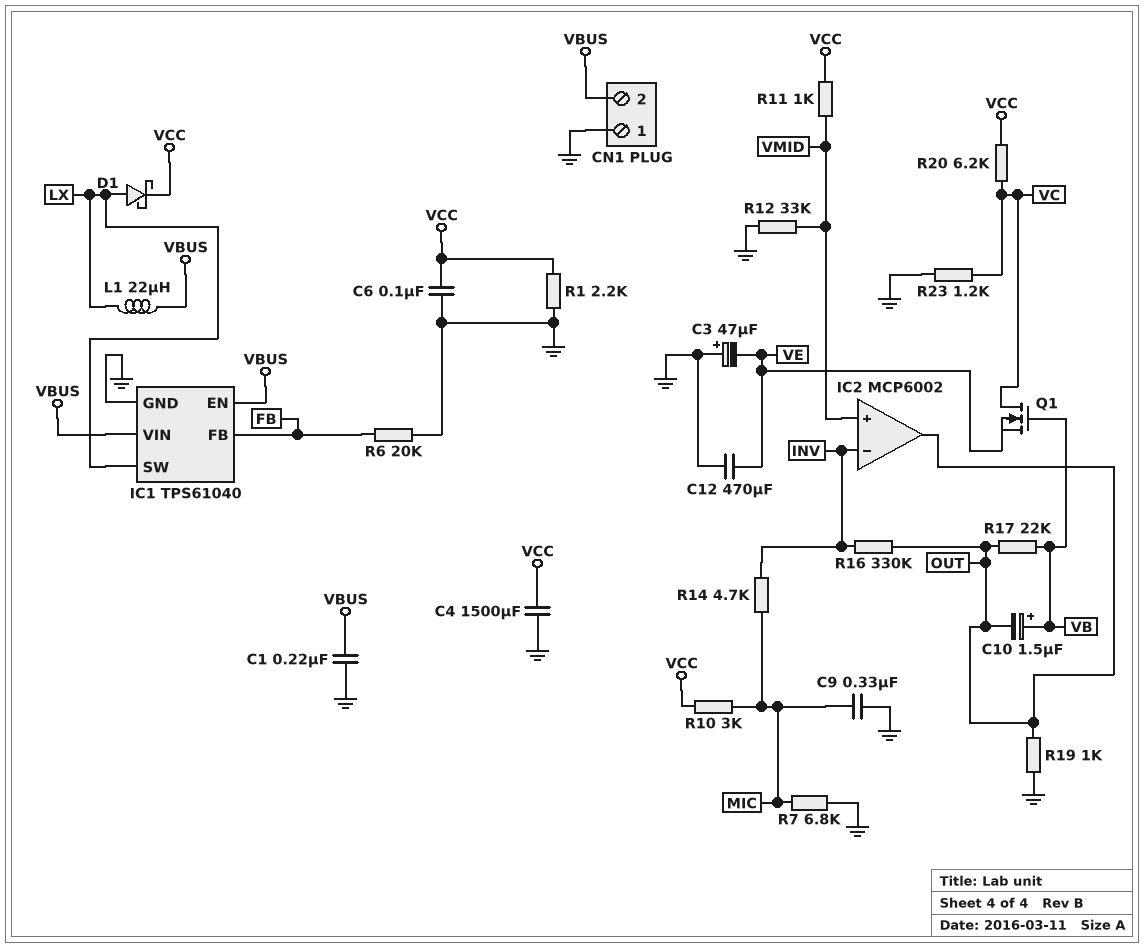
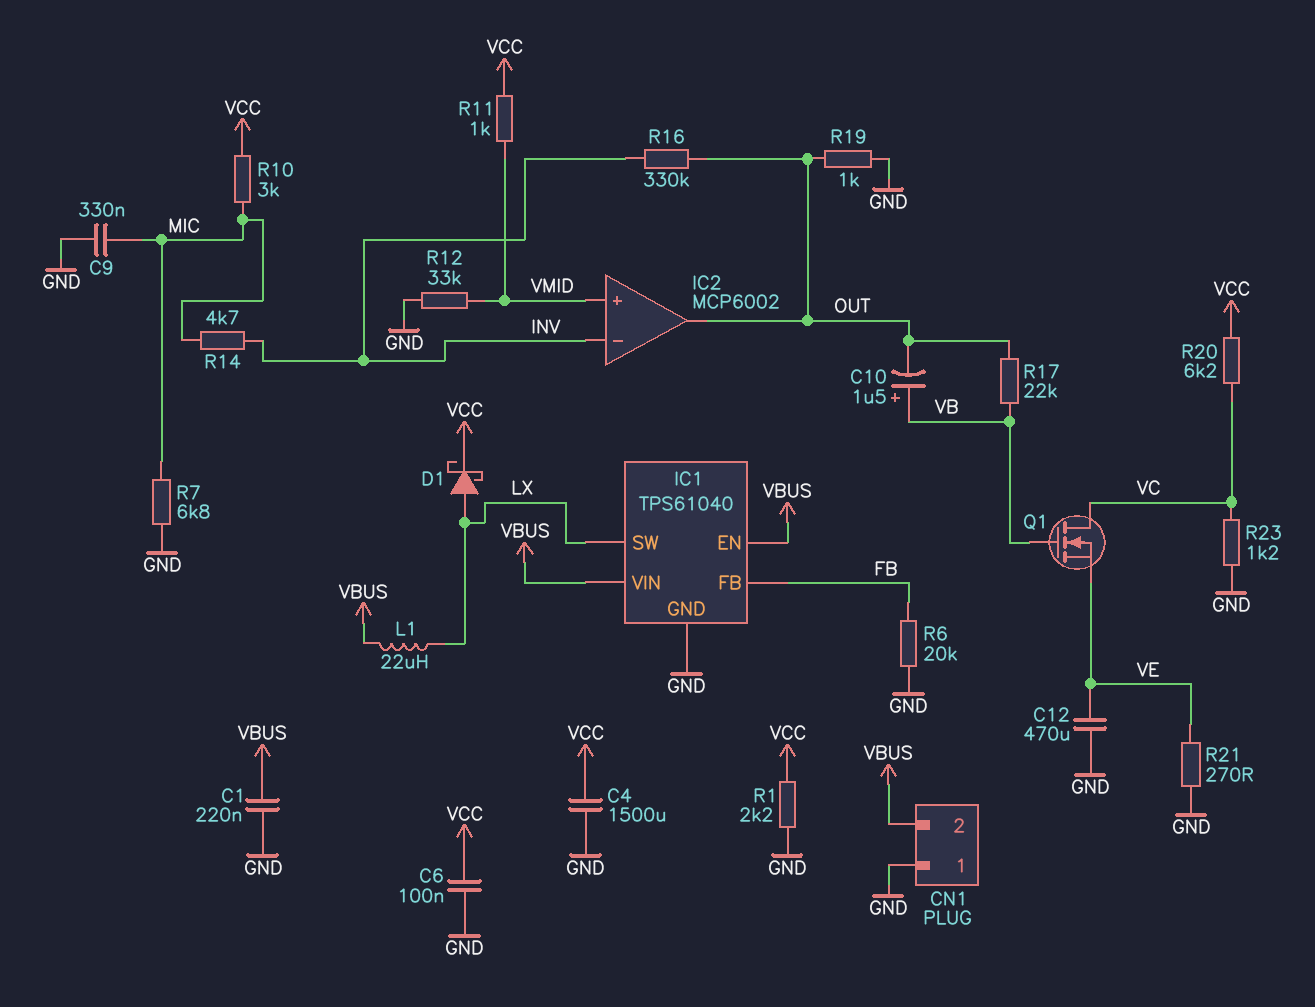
C3: 47uF (plus GND, minus VE) -> none
R21: none -> 270 (GND, VE)

